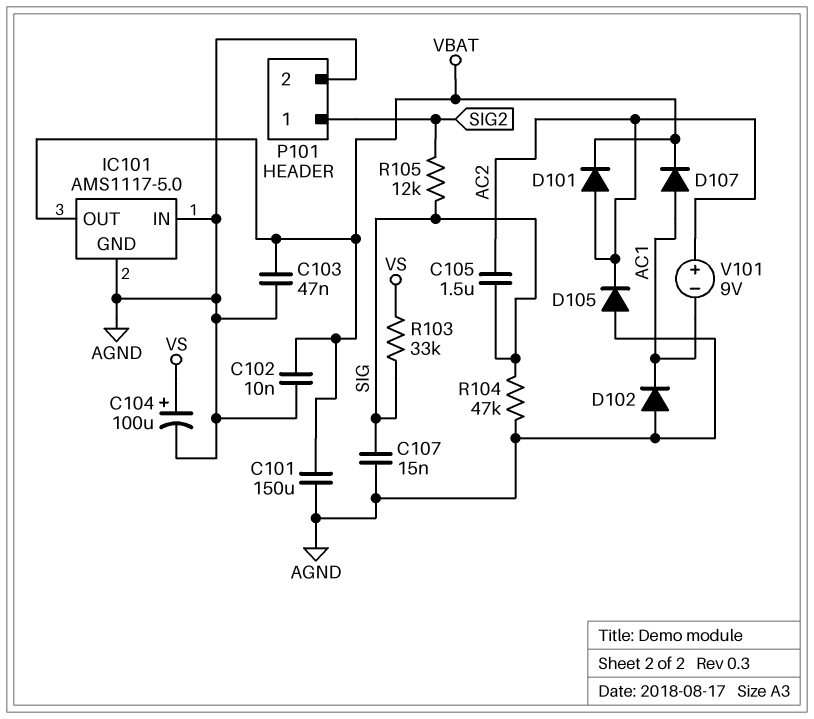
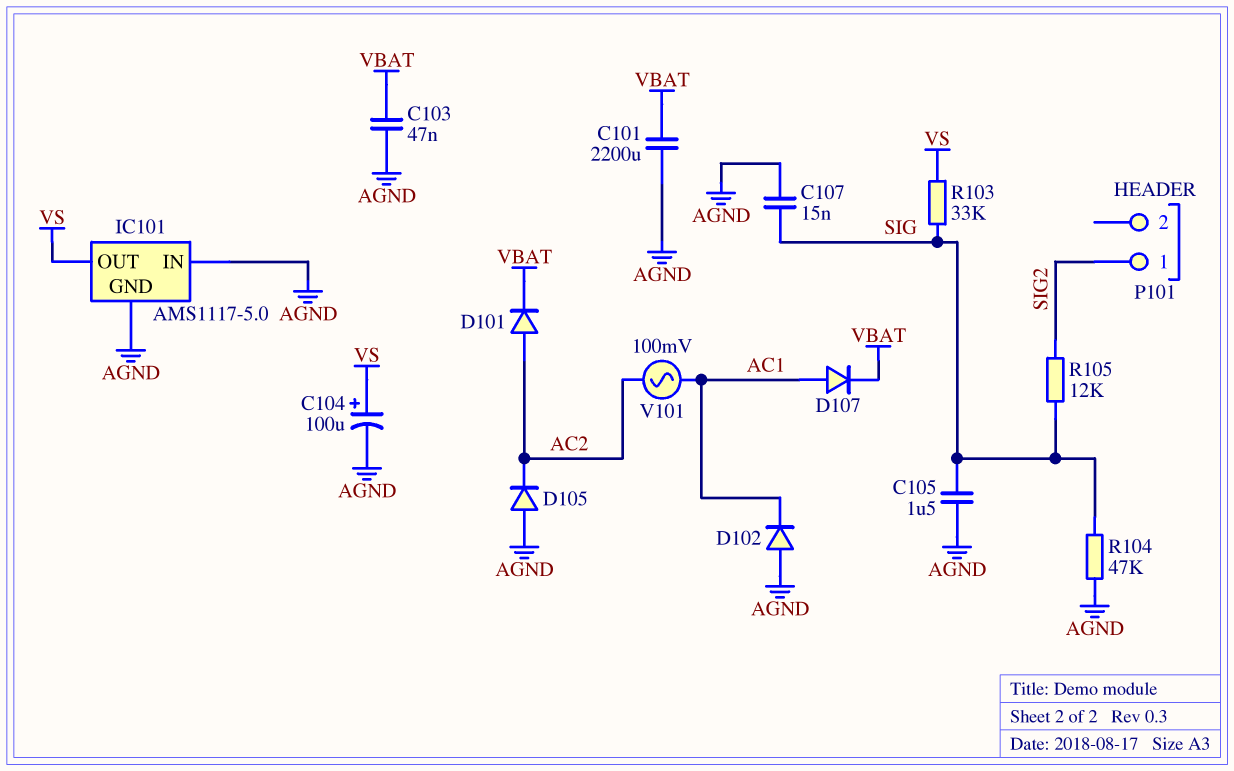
C101: 150uF (AGND, VBAT) -> 2200uF (AGND, VBAT)
C102: 10nF (AGND, VBAT) -> none
C105: 1.5uF (AC2, SIG) -> 1.5uF (AGND, SIG)
IC101 pin OUT: VBAT -> VS
P101 pin 2: AGND -> none
V101: 9V (plus AC2, minus AC1) -> AC 100mV (AC1, AC2)

